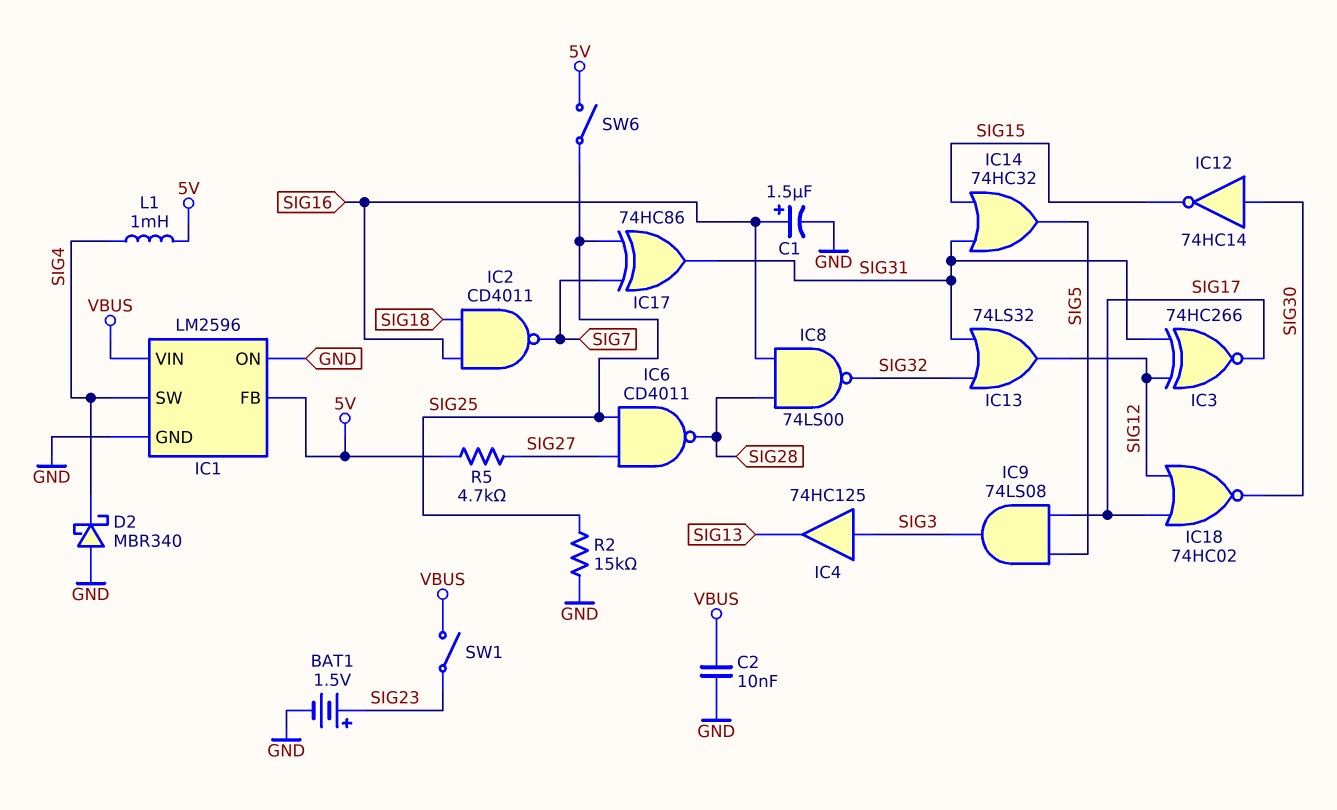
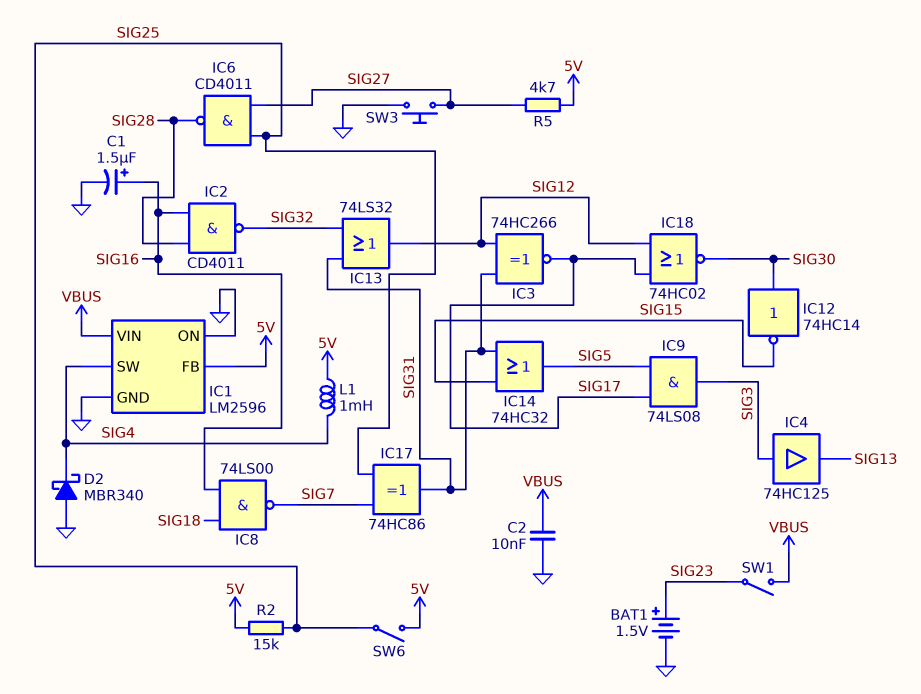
IC2: NAND CD4011 (in SIG16, in SIG18, out SIG7) -> NAND CD4011 (in SIG16, in SIG28, out SIG32)
IC8: NAND 74LS00 (in SIG16, in SIG28, out SIG32) -> NAND 74LS00 (in SIG16, in SIG18, out SIG7)
R2: 15k (GND, SIG25) -> 15k (5V, SIG25)
SW3: none -> button (GND, SIG27)

